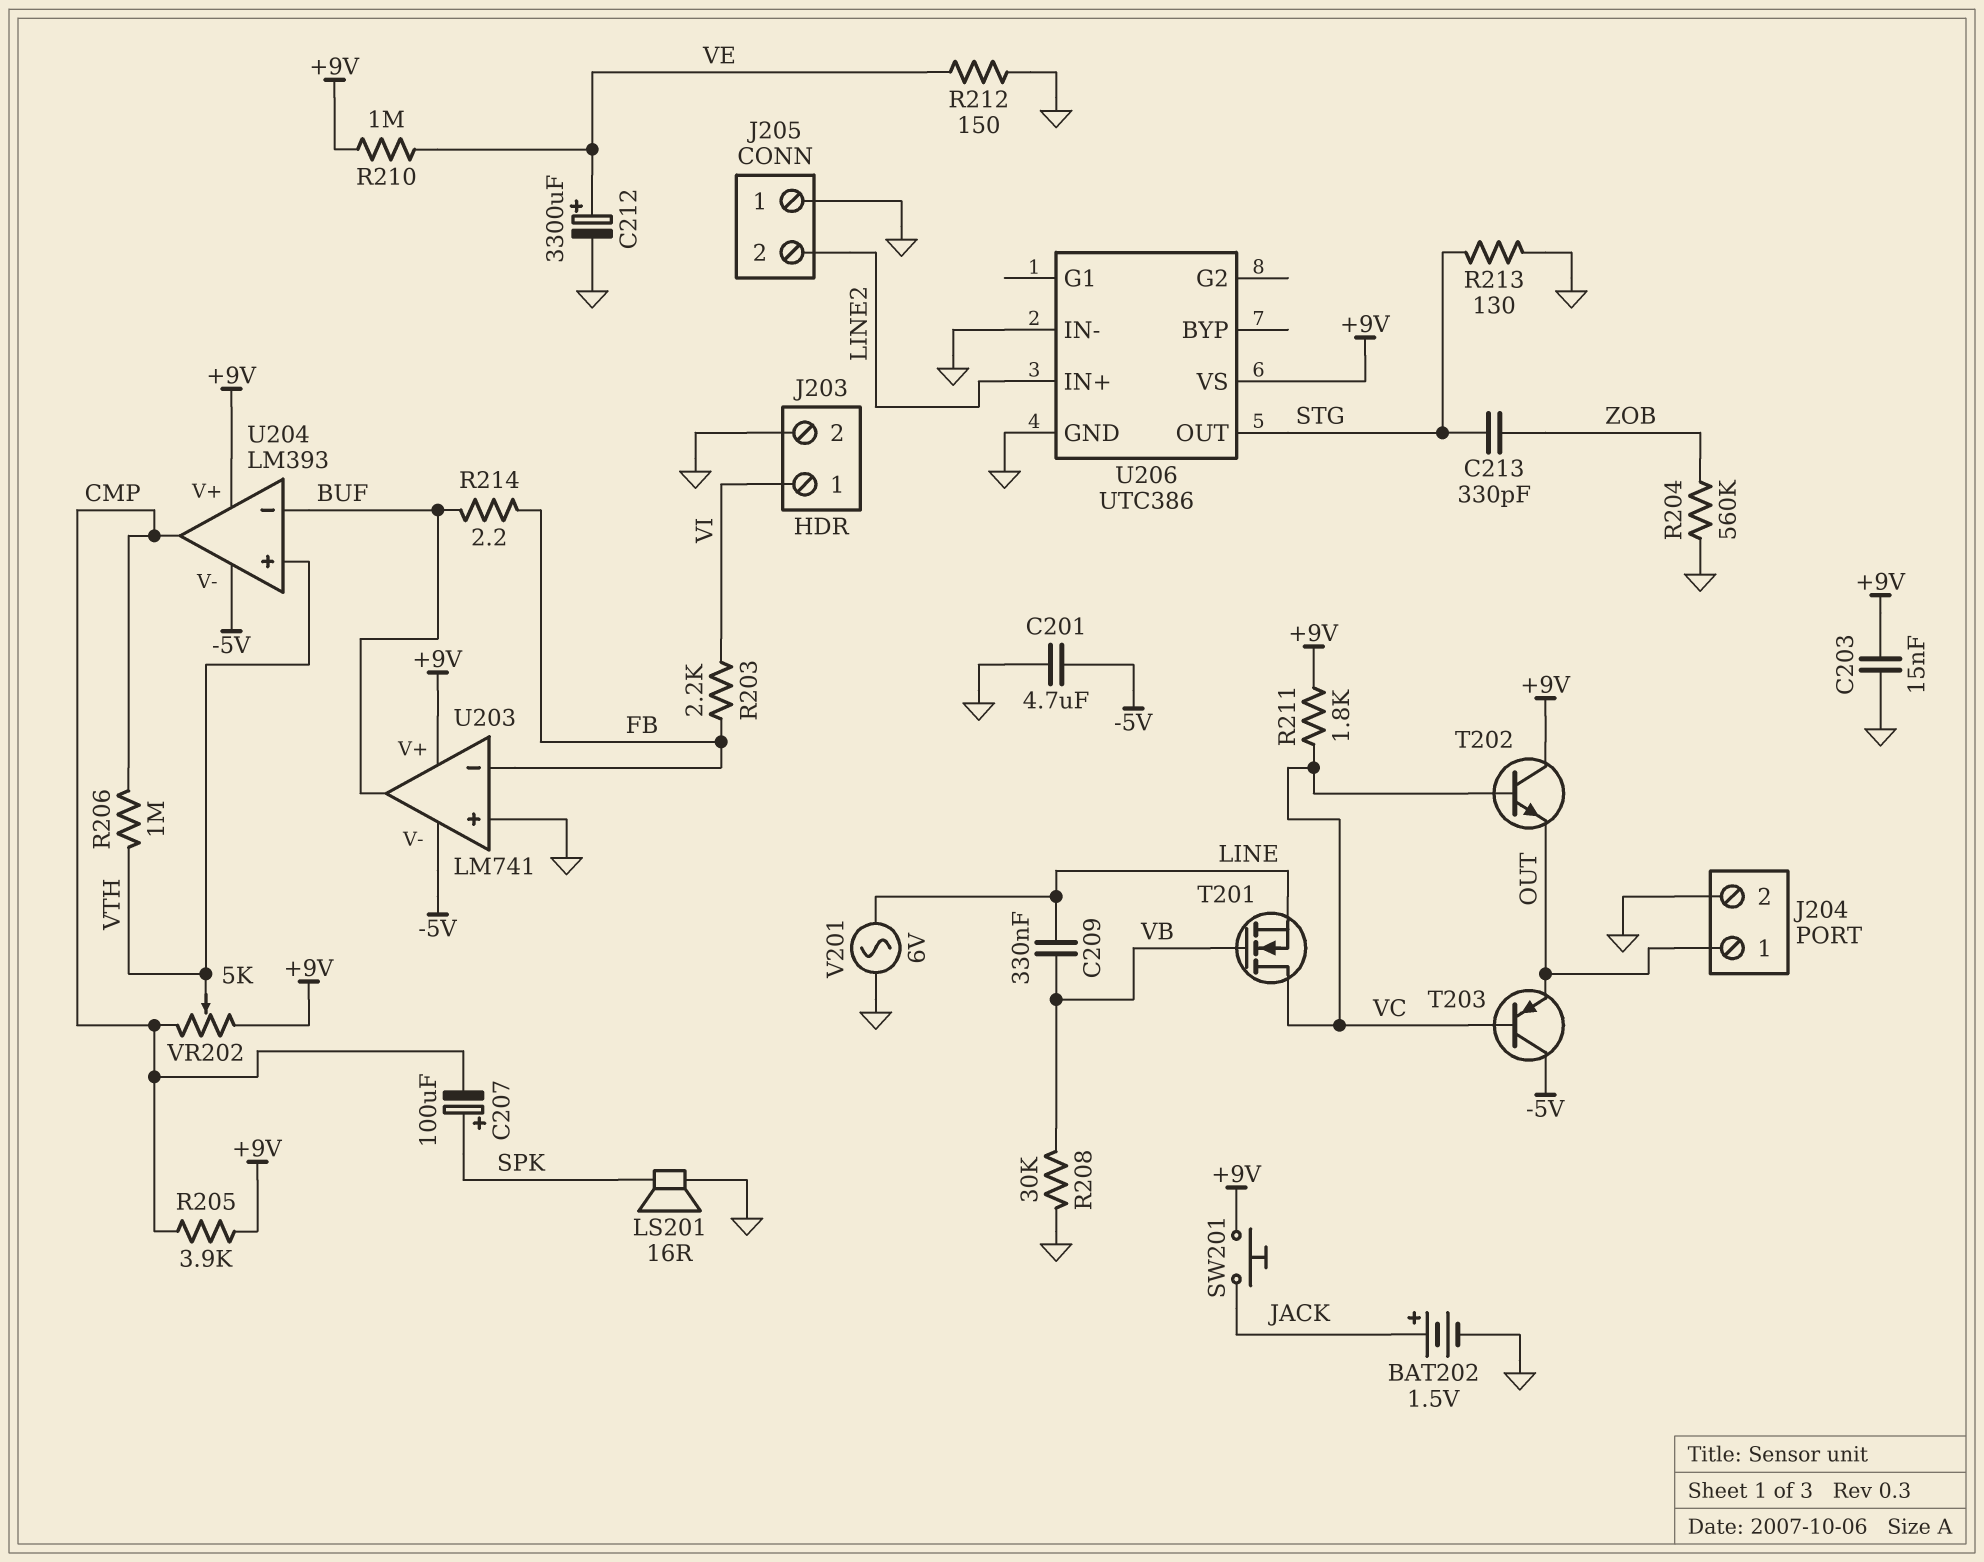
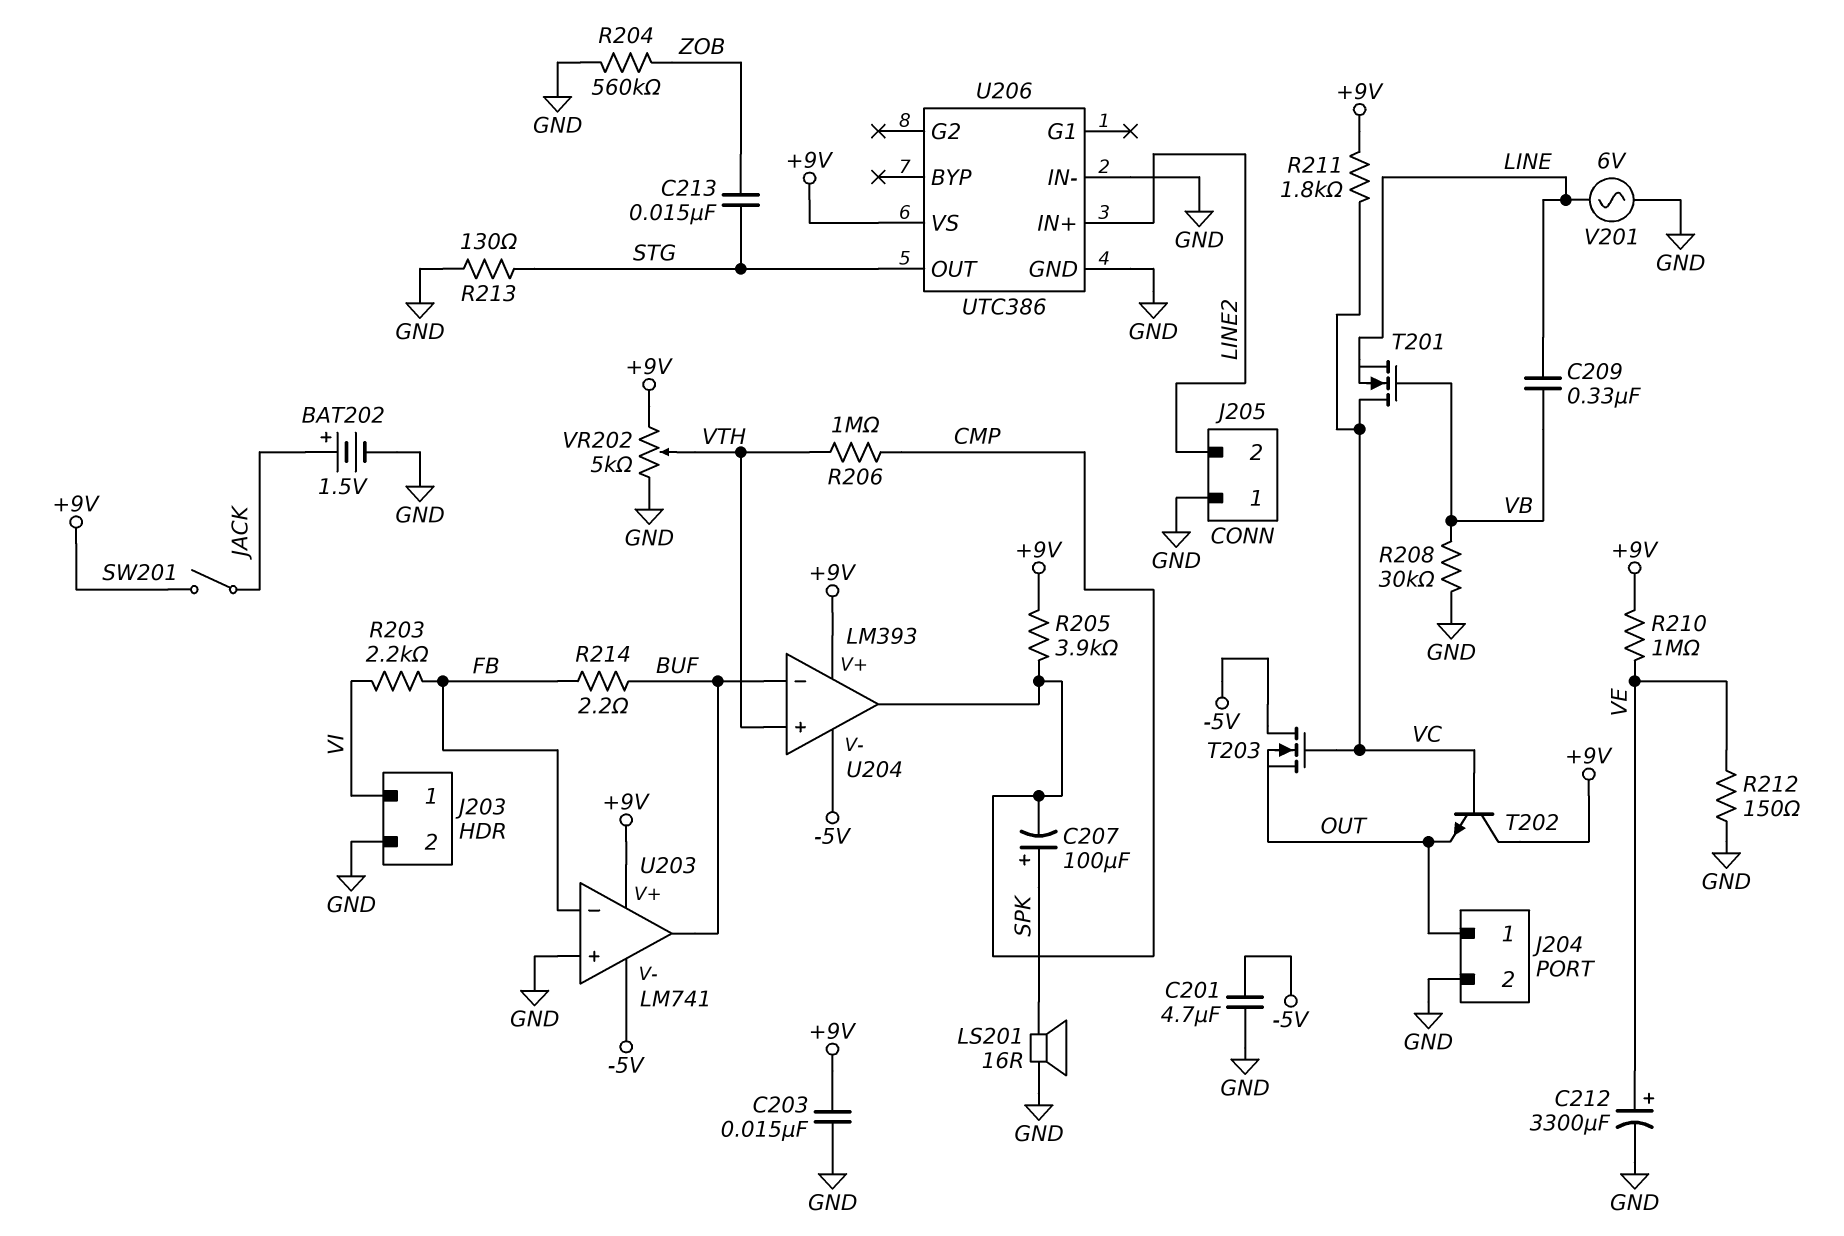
C213: 330pF (STG, ZOB) -> 15nF (STG, ZOB)
SW201: button (+9V, JACK) -> switch (+9V, JACK)
T203: PNP (B VC, C -5V, E OUT) -> NMOS (G VC, D -5V, S OUT)
VR202: 5k (+9V, CMP, wiper VTH) -> 5k (+9V, GND, wiper VTH)

